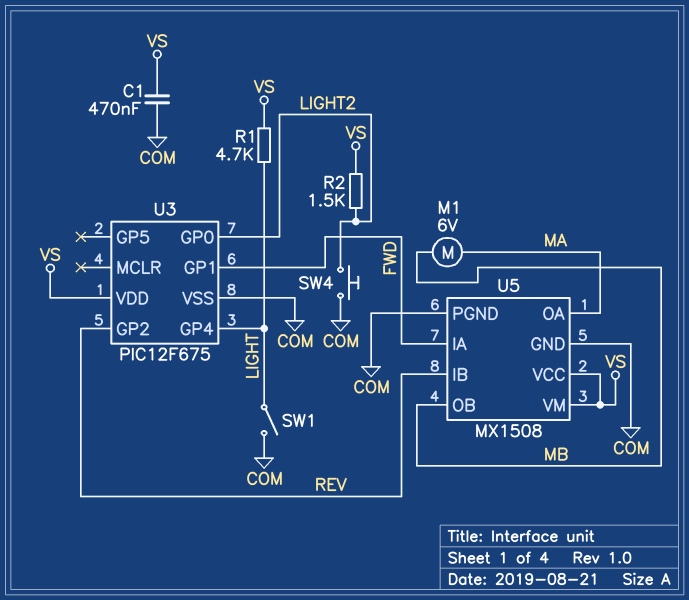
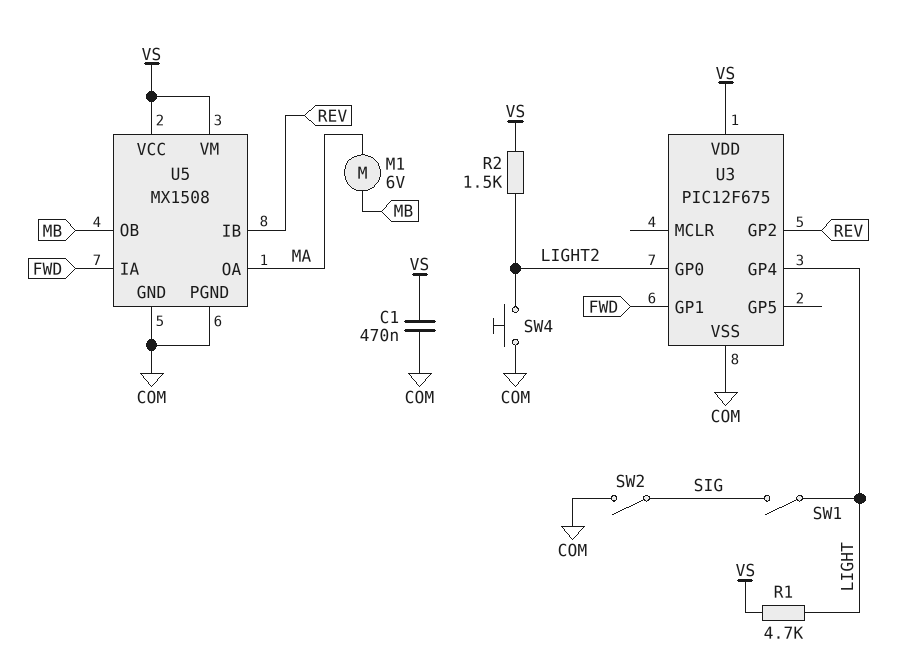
SW1: switch (COM, LIGHT) -> switch (LIGHT, SIG)
SW2: none -> switch (COM, SIG)

